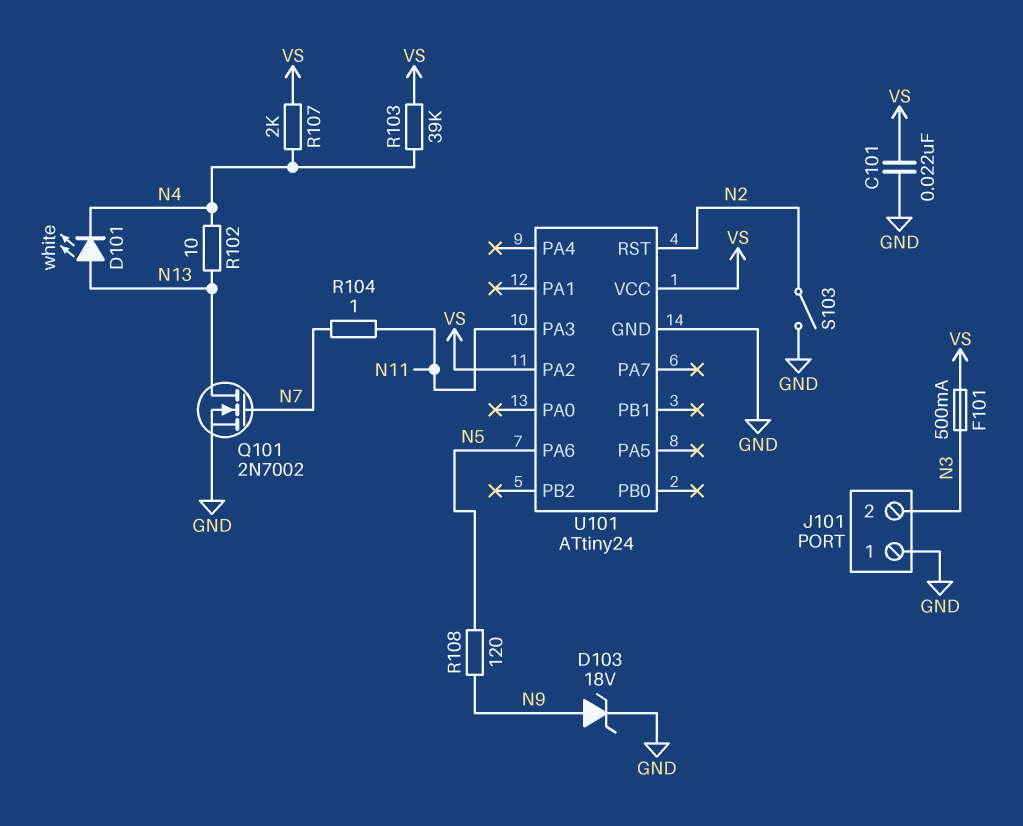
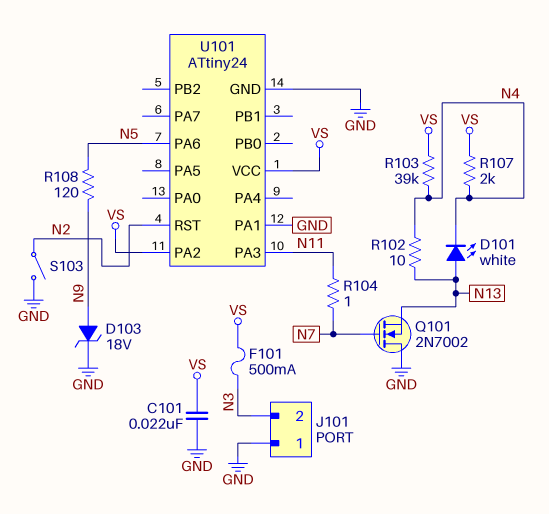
Q101: NMOS 2N7002 (G N7, D N13, S GND) -> NMOS 2N7002 (G N7, D GND, S N13)
U101 pin PA1: none -> GND

